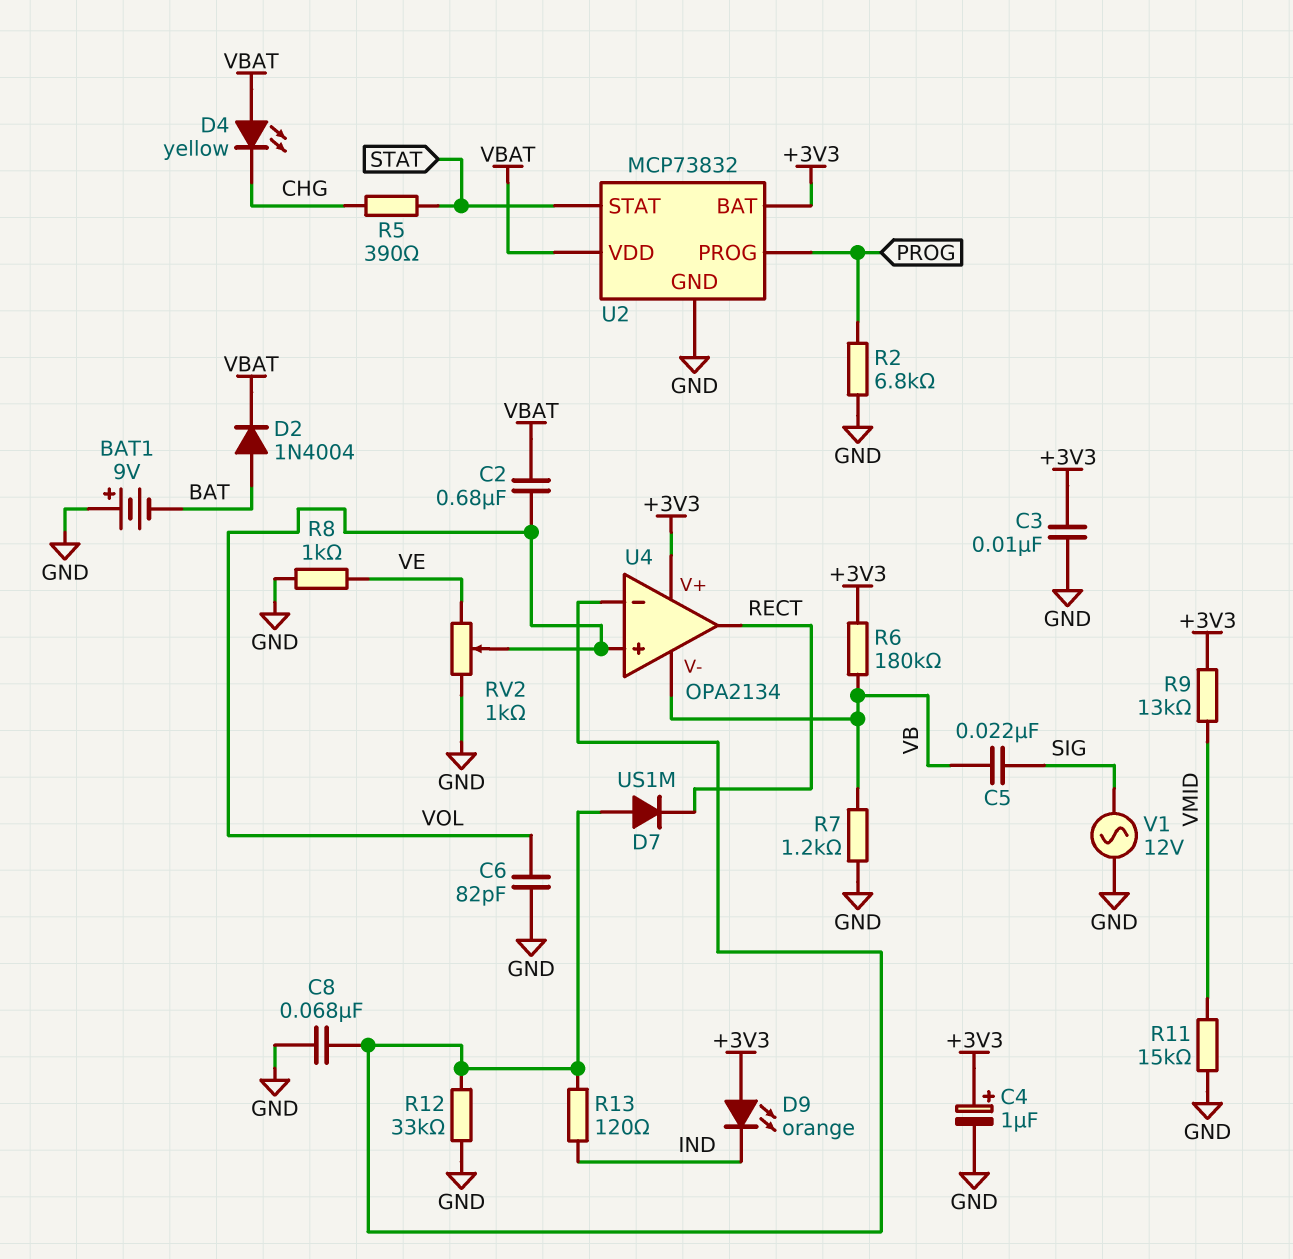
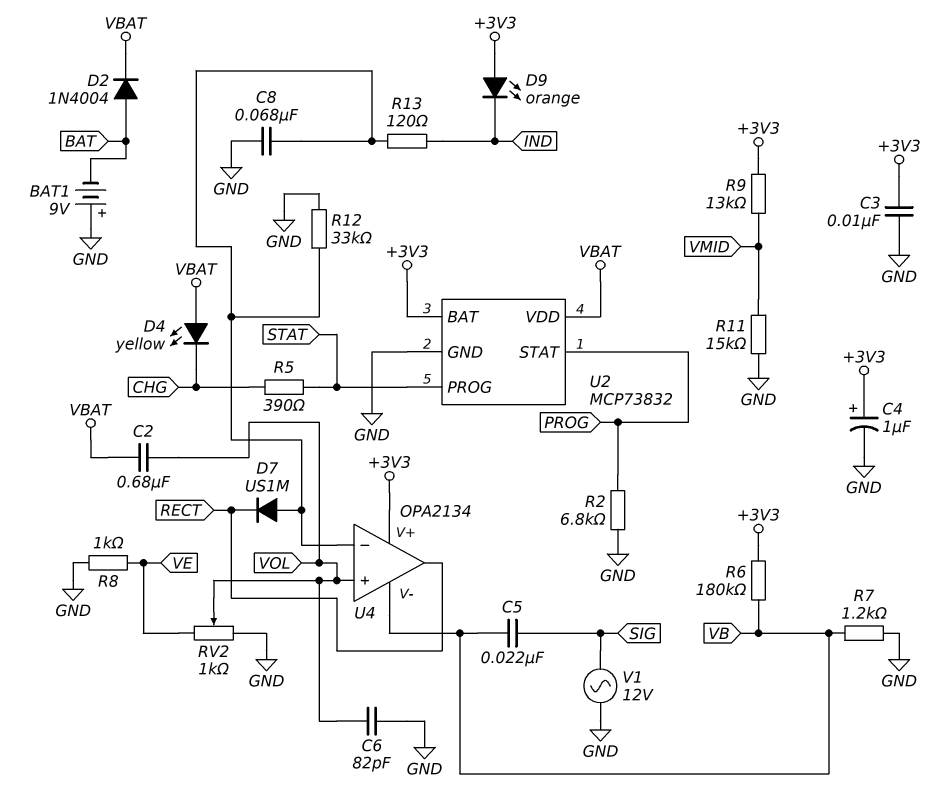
U2 pin PROG: PROG -> STAT
U2 pin STAT: STAT -> PROG

